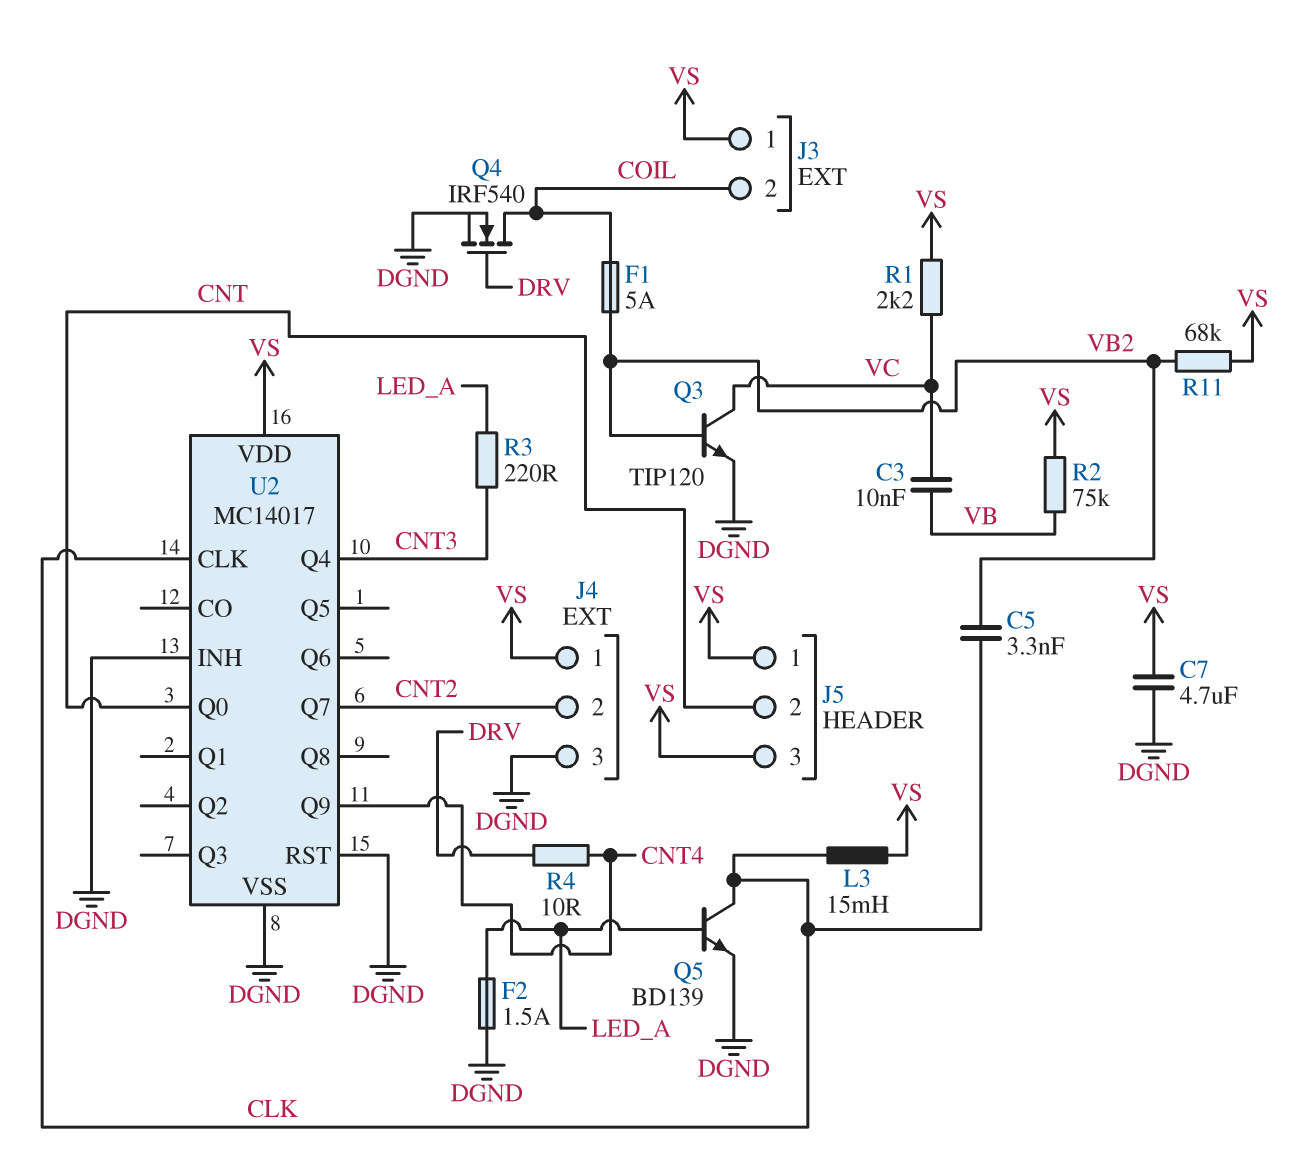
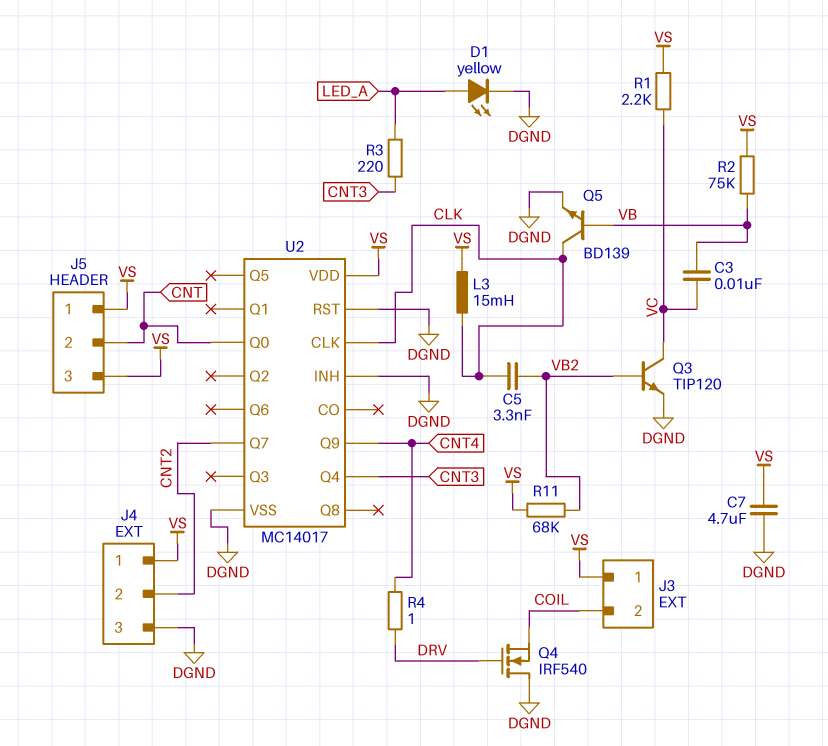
D1: none -> LED yellow (A LED_A, K DGND)
F1: 5A (COIL, VB2) -> none
F2: 1.5A (DGND, LED_A) -> none
Q4: NMOS IRF540 (G DRV, D COIL, S DGND) -> NMOS IRF540 (G DRV, D DGND, S COIL)
Q5: NPN BD139 (B LED_A, C CLK, E DGND) -> NPN BD139 (B VB, C CLK, E DGND)
R4: 10 (CNT4, DRV) -> 1 (CNT4, DRV)

